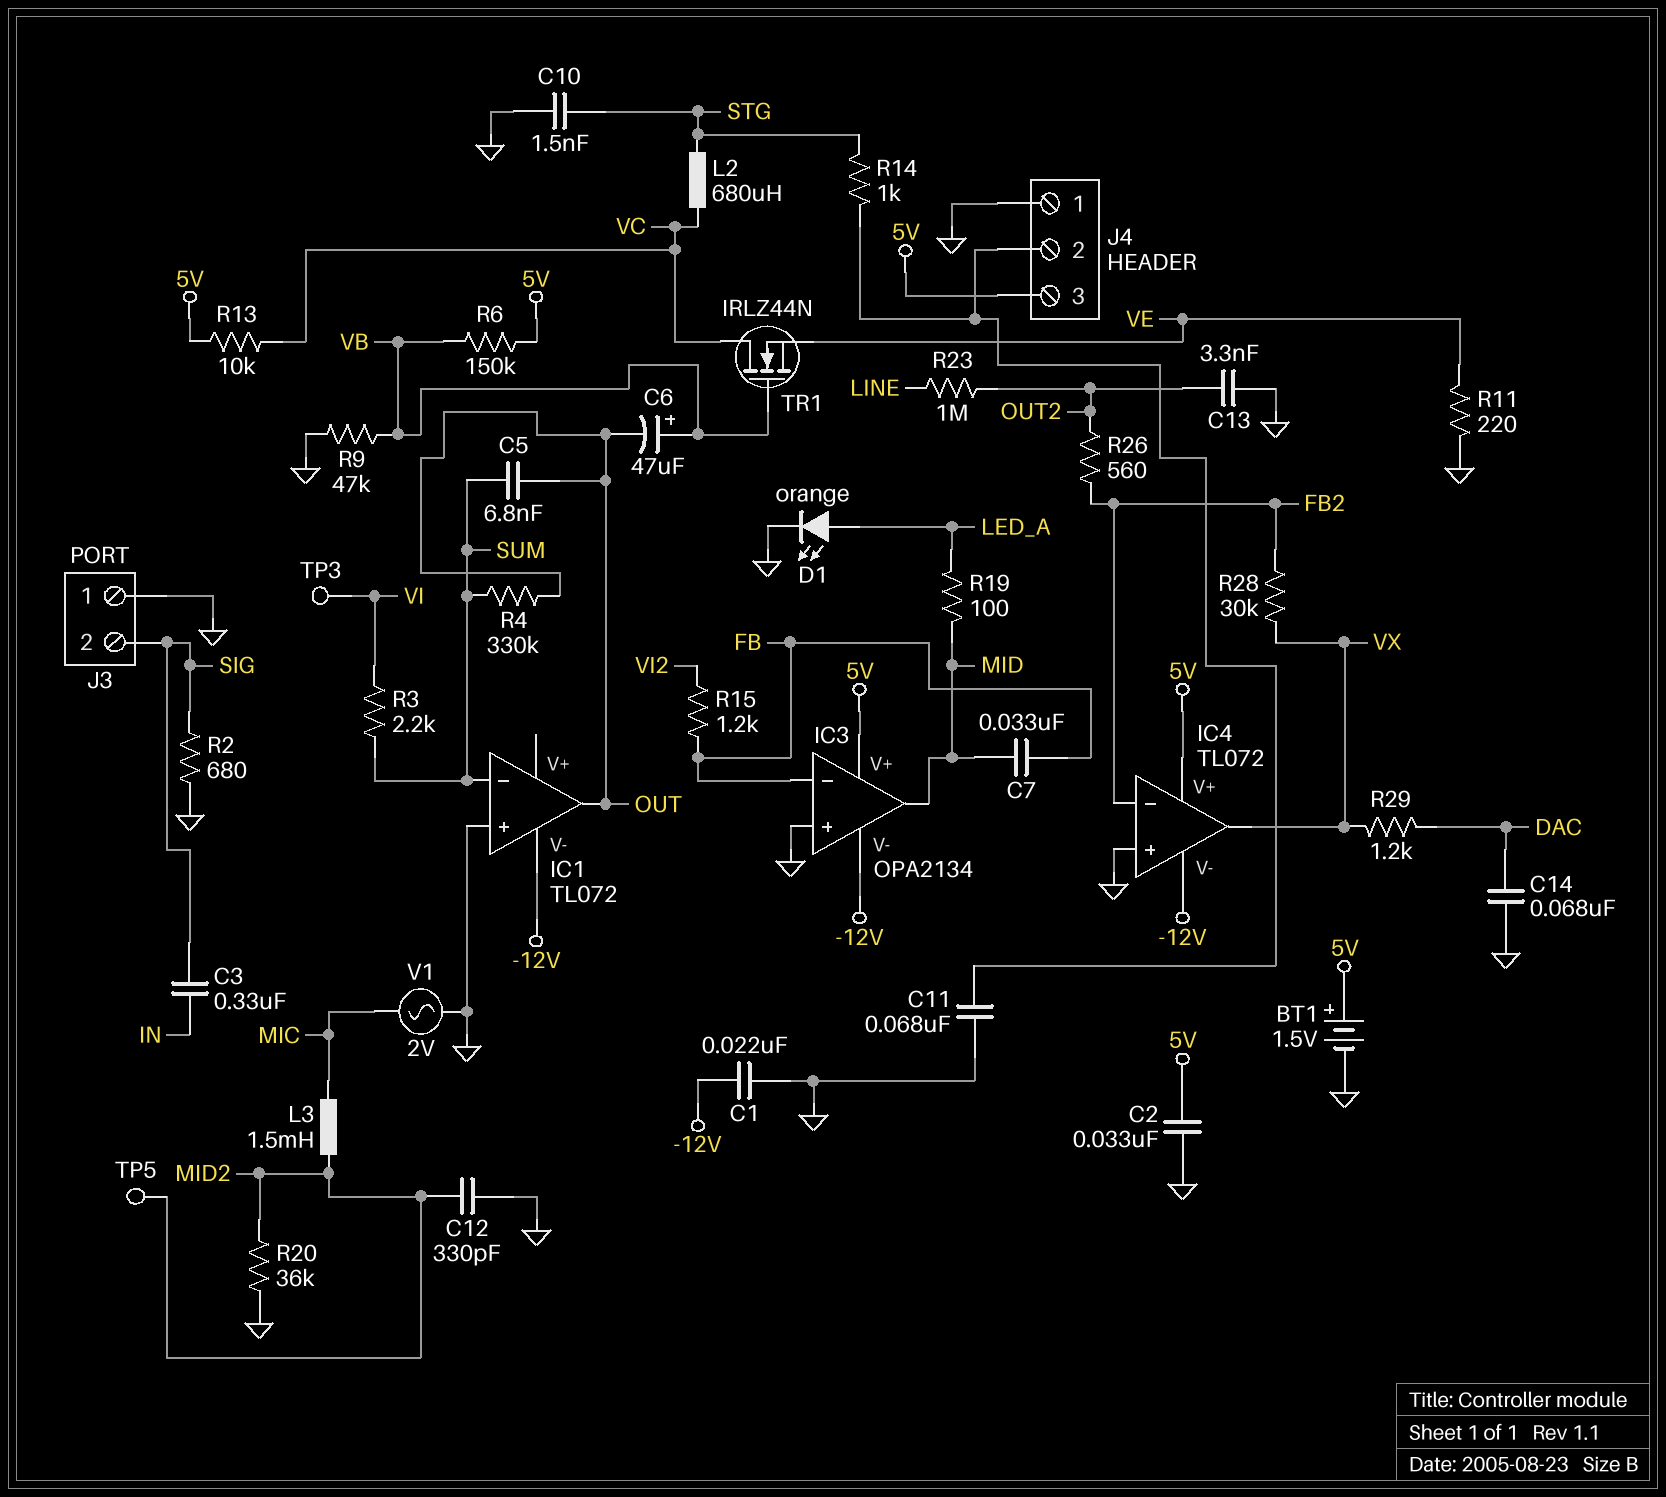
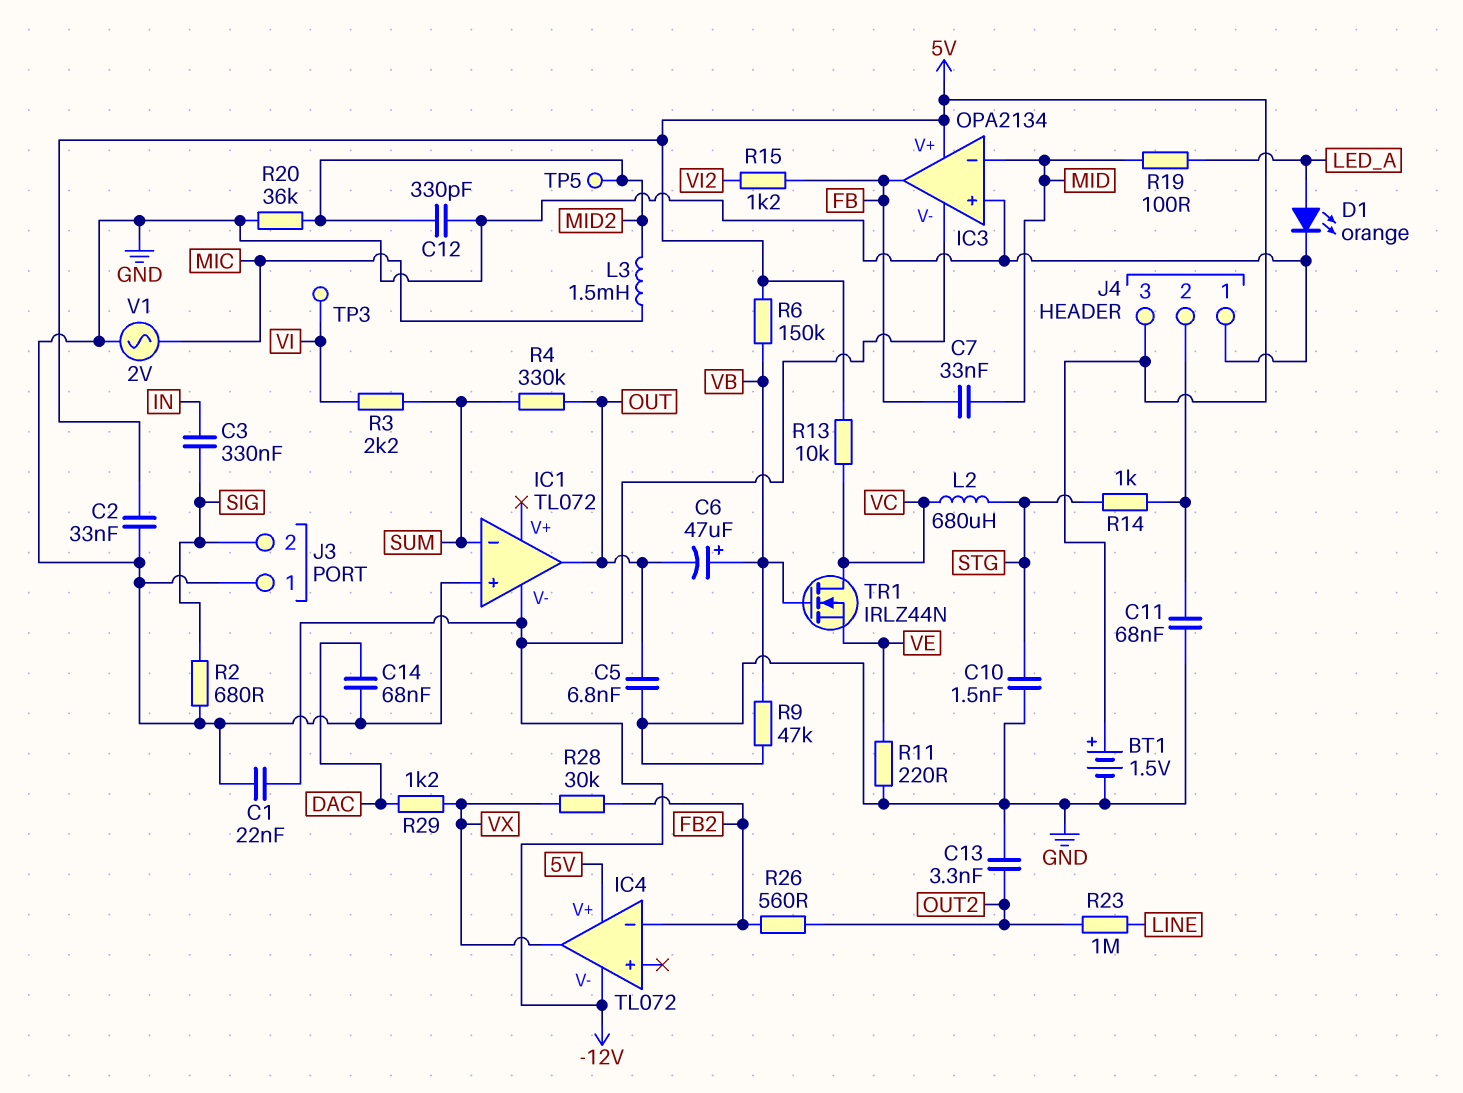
C5: 6.8nF (OUT, SUM) -> 6.8nF (GND, OUT)
IC3 pin in-: FB -> MID
IC3 pin out: MID -> FB
IC4 pin in+: GND -> none

